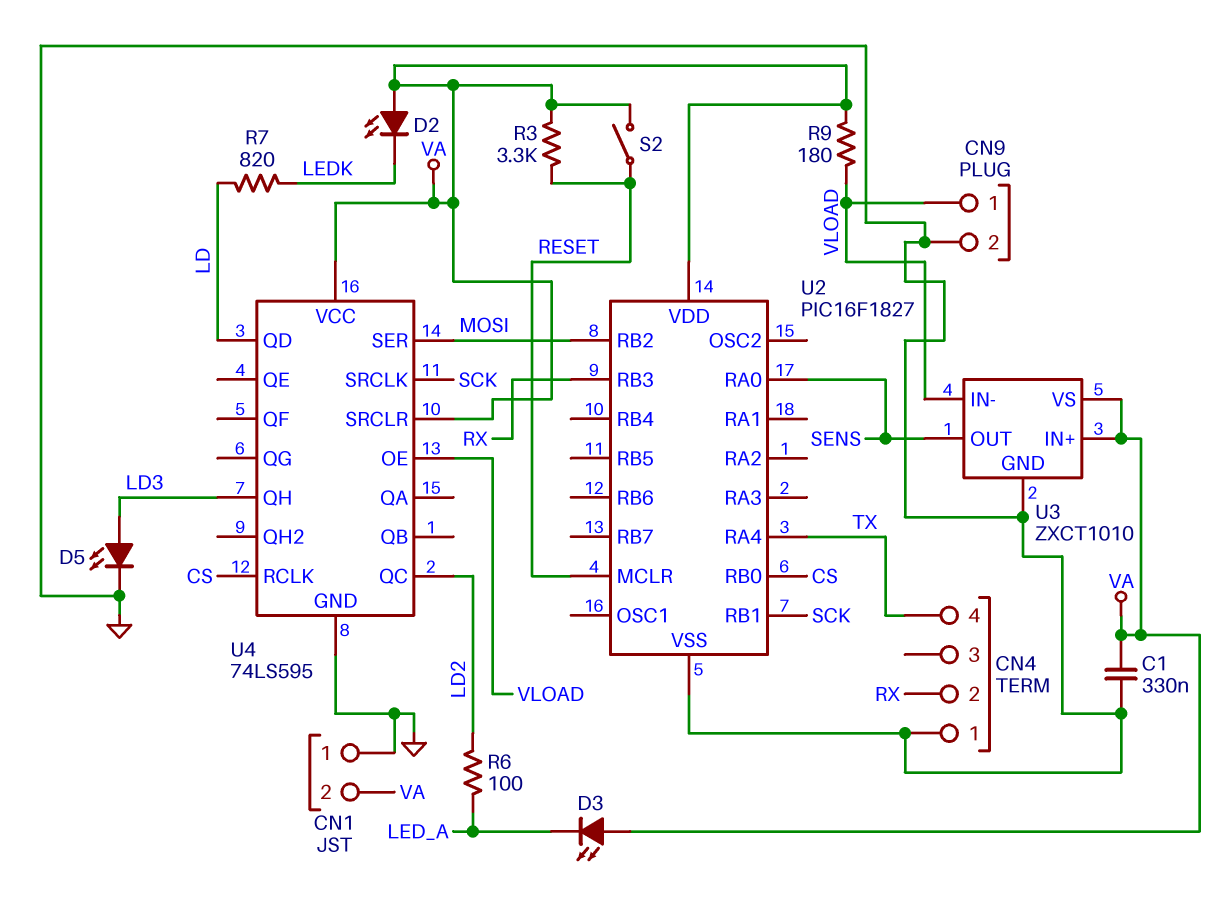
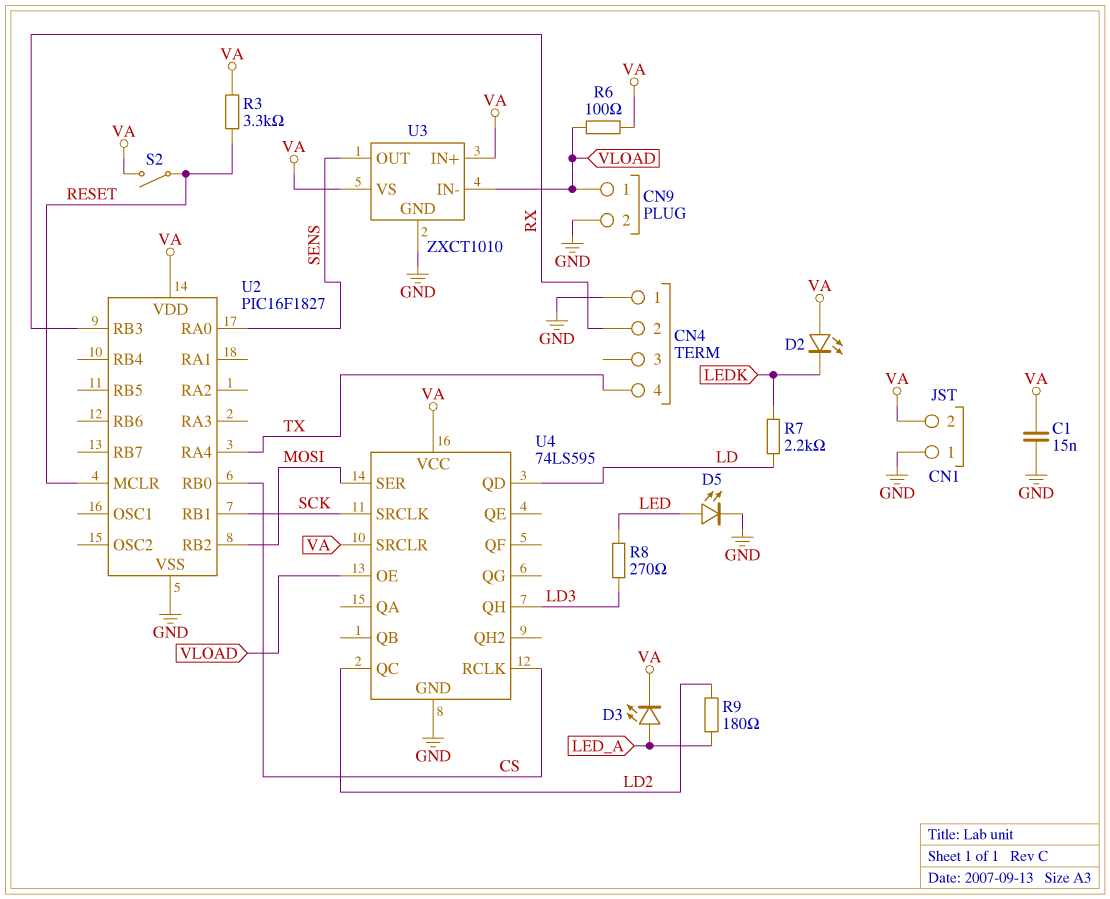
C1: 330nF (GND, VA) -> 15nF (GND, VA)
D3: LED (A VA, K LED_A) -> LED (A LED_A, K VA)
D5: LED (A LD3, K GND) -> LED (A LED, K GND)
R6: 100 (LD2, LED_A) -> 100 (VA, VLOAD)
R7: 820 (LD, LEDK) -> 2.2k (LD, LEDK)
R8: none -> 270 (LD3, LED)
R9: 180 (VA, VLOAD) -> 180 (LD2, LED_A)

